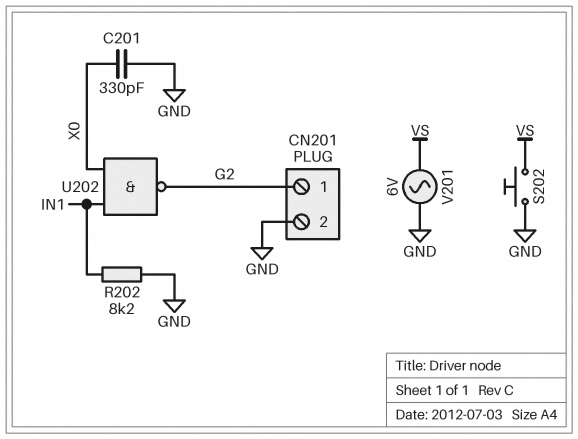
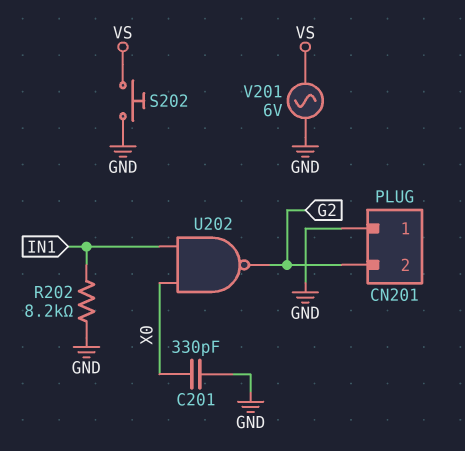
CN201 pin 1: G2 -> GND
CN201 pin 2: GND -> G2

